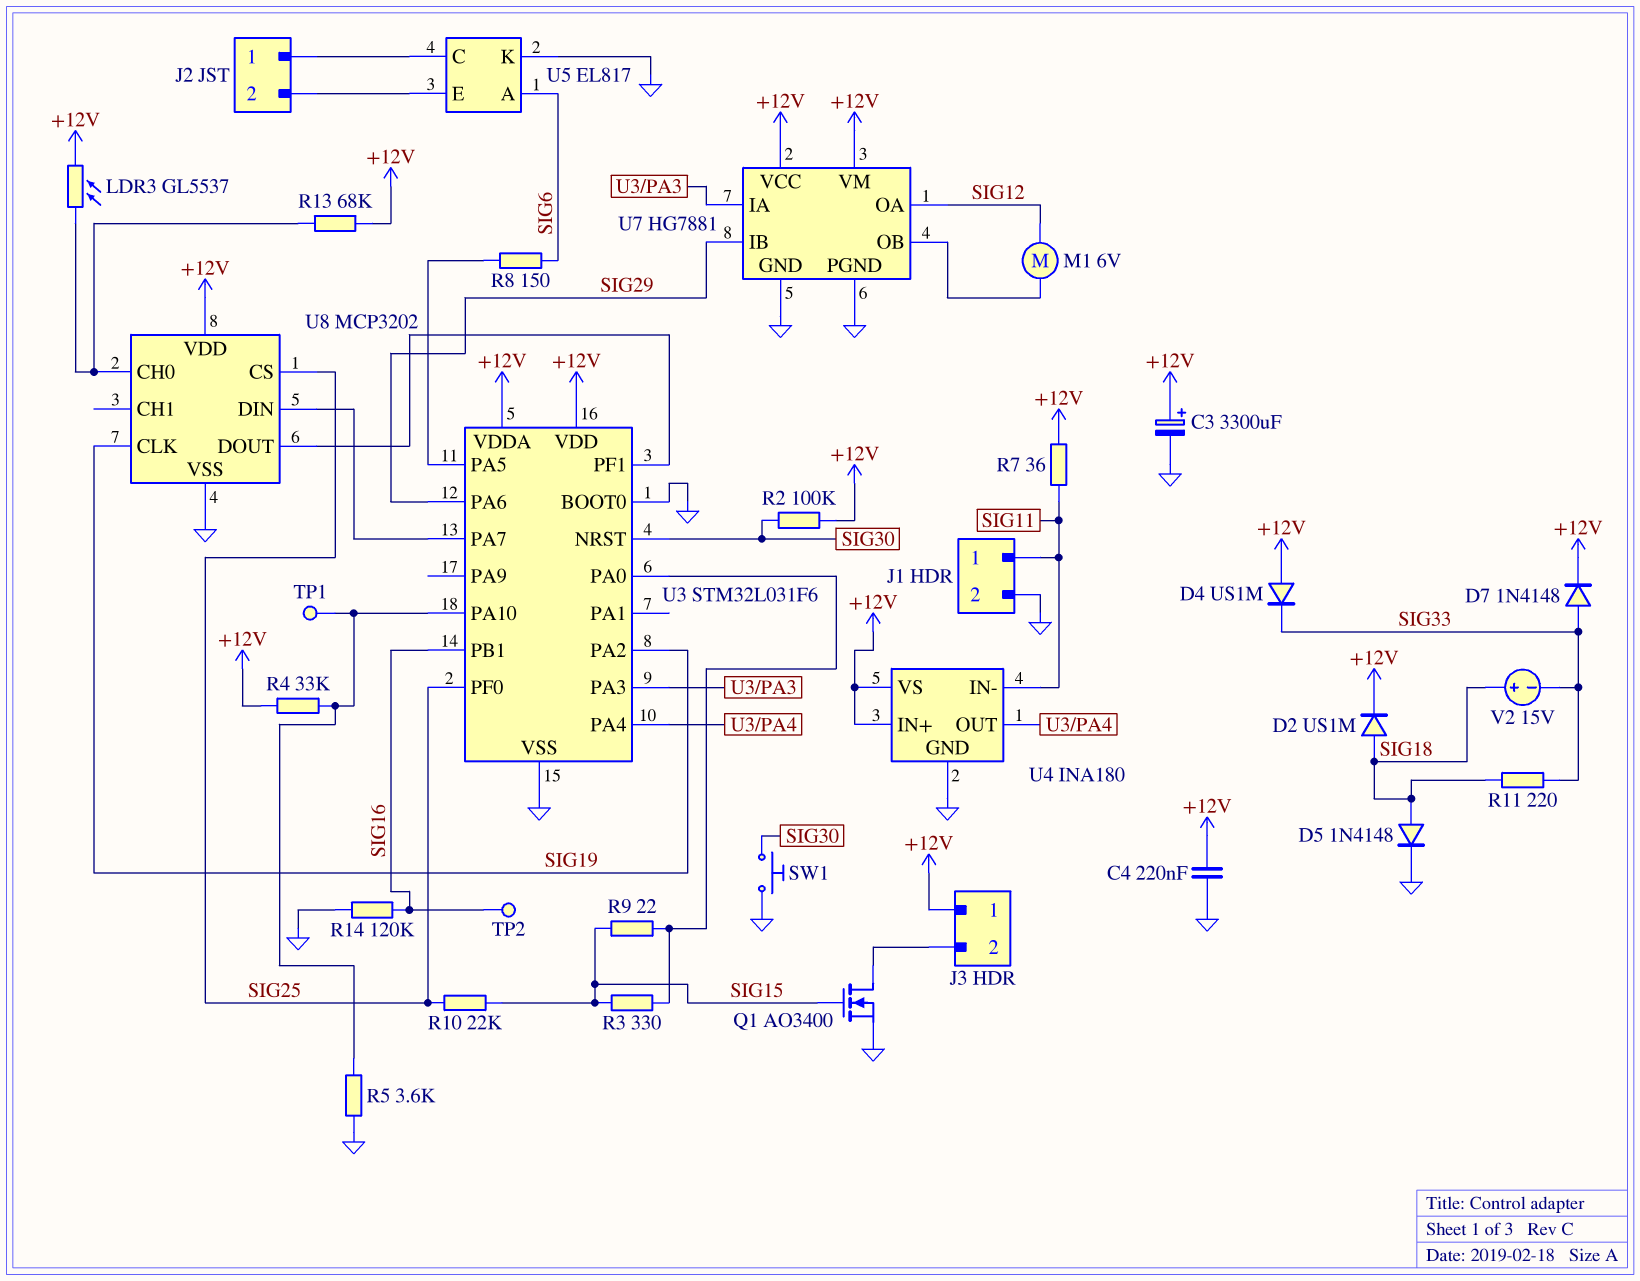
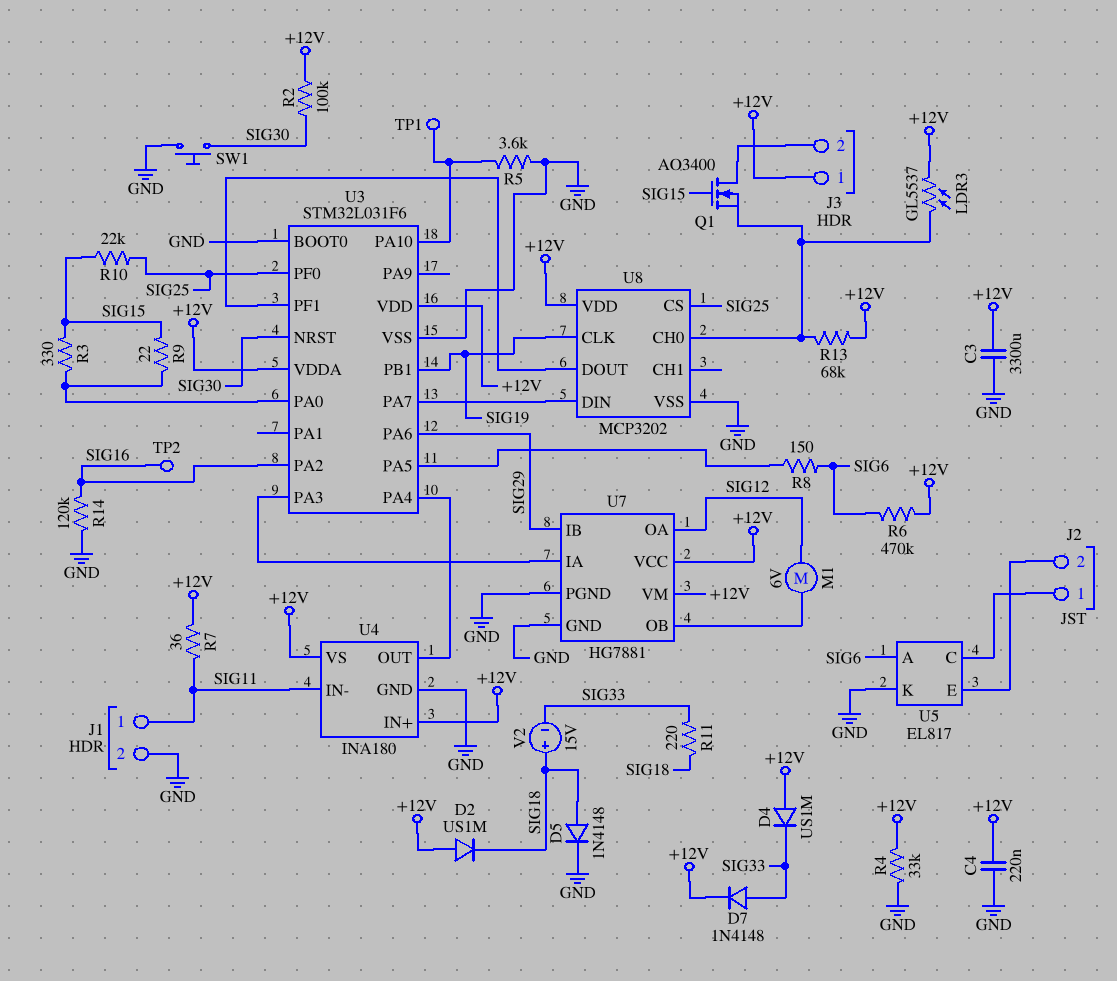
C3: 3300uF (plus +12V, minus GND) -> 3300uF (+12V, GND)
D2: diode US1M (A SIG18, K +12V) -> diode US1M (A +12V, K SIG18)
Q1: NMOS AO3400 (G SIG15, D J3/2, S GND) -> NMOS AO3400 (G SIG15, D J3/2, S U8/CH0)
R4: 33k (+12V, U3/PA10) -> 33k (+12V, GND)
R6: none -> 470k (+12V, SIG6)
U3 pin PA2: SIG19 -> SIG16
U3 pin PB1: SIG16 -> SIG19

